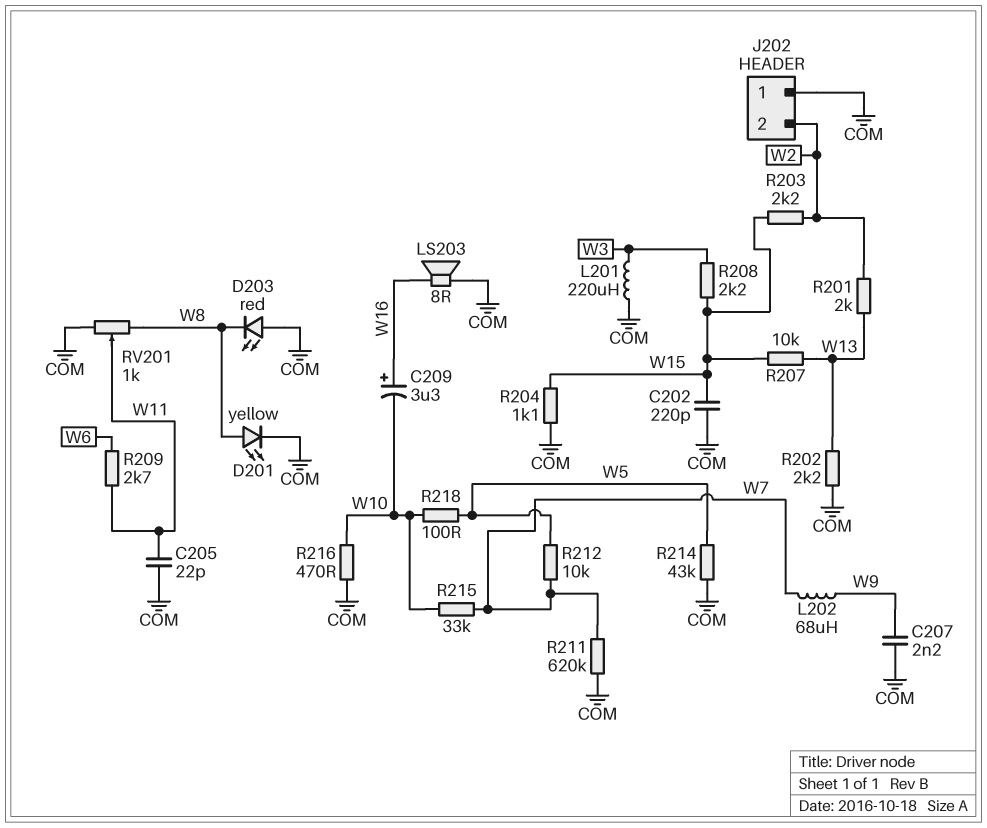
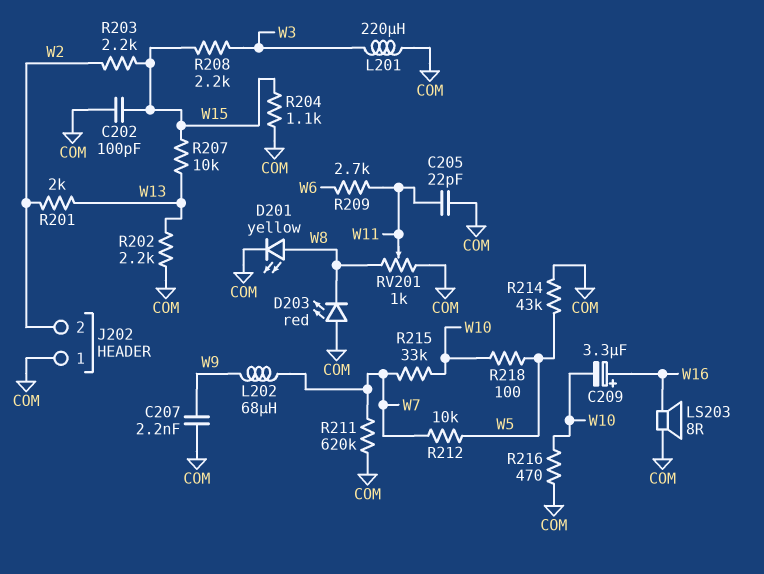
C202: 220pF (COM, W15) -> 100pF (COM, W15)

